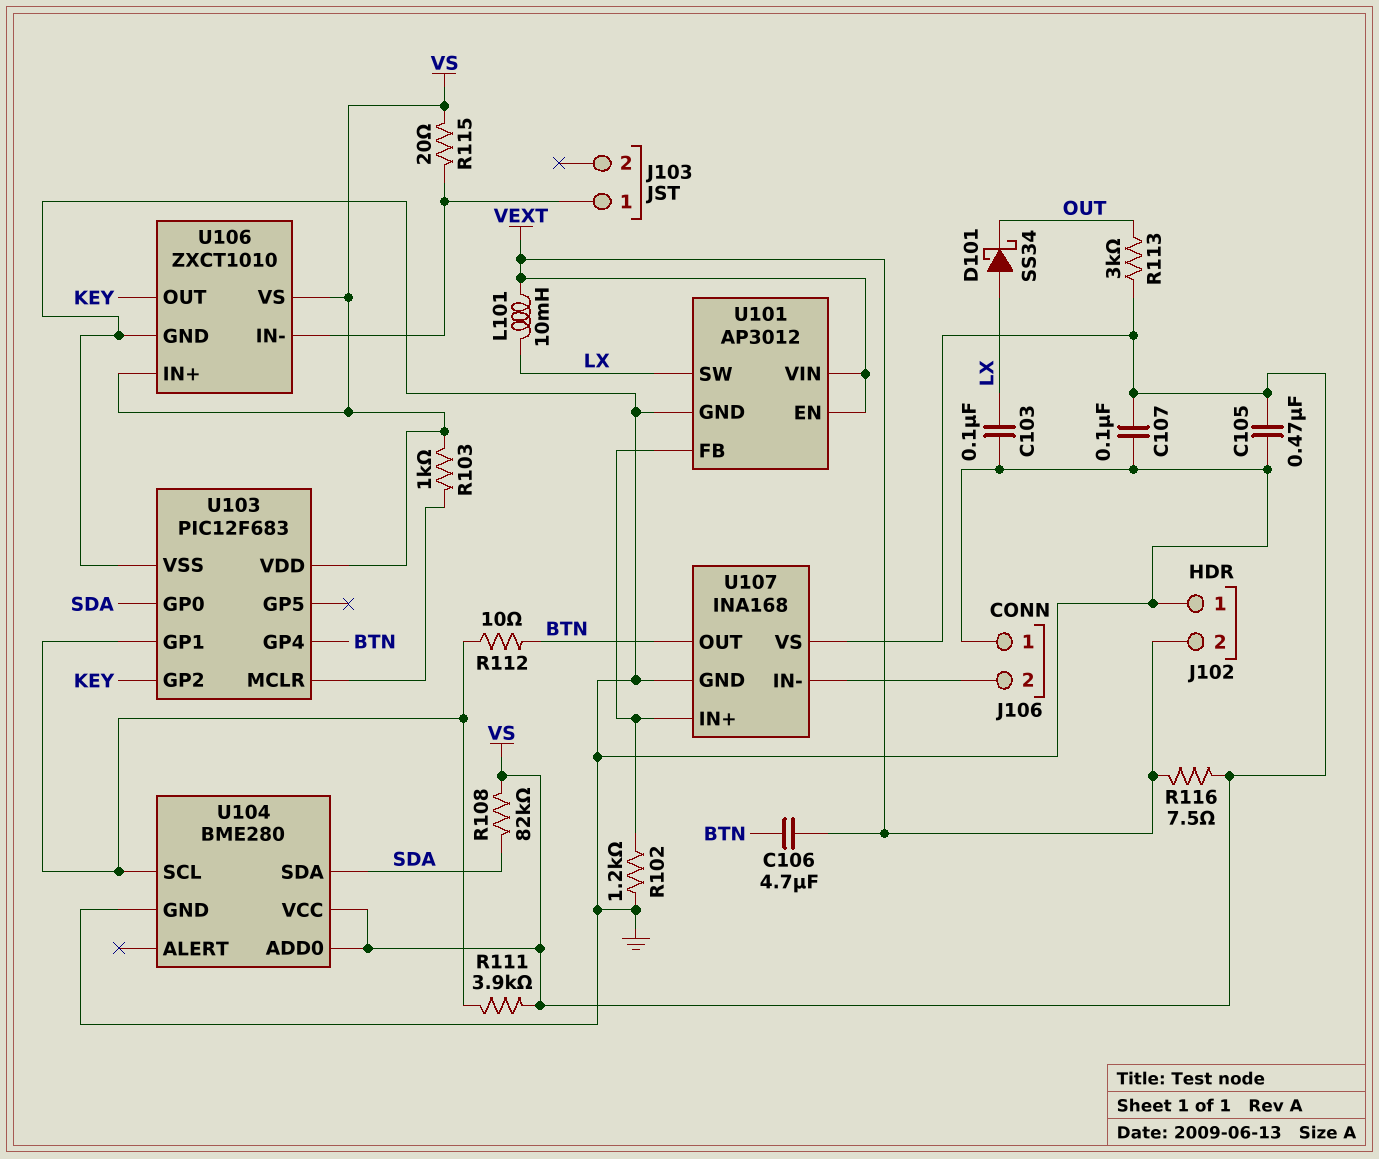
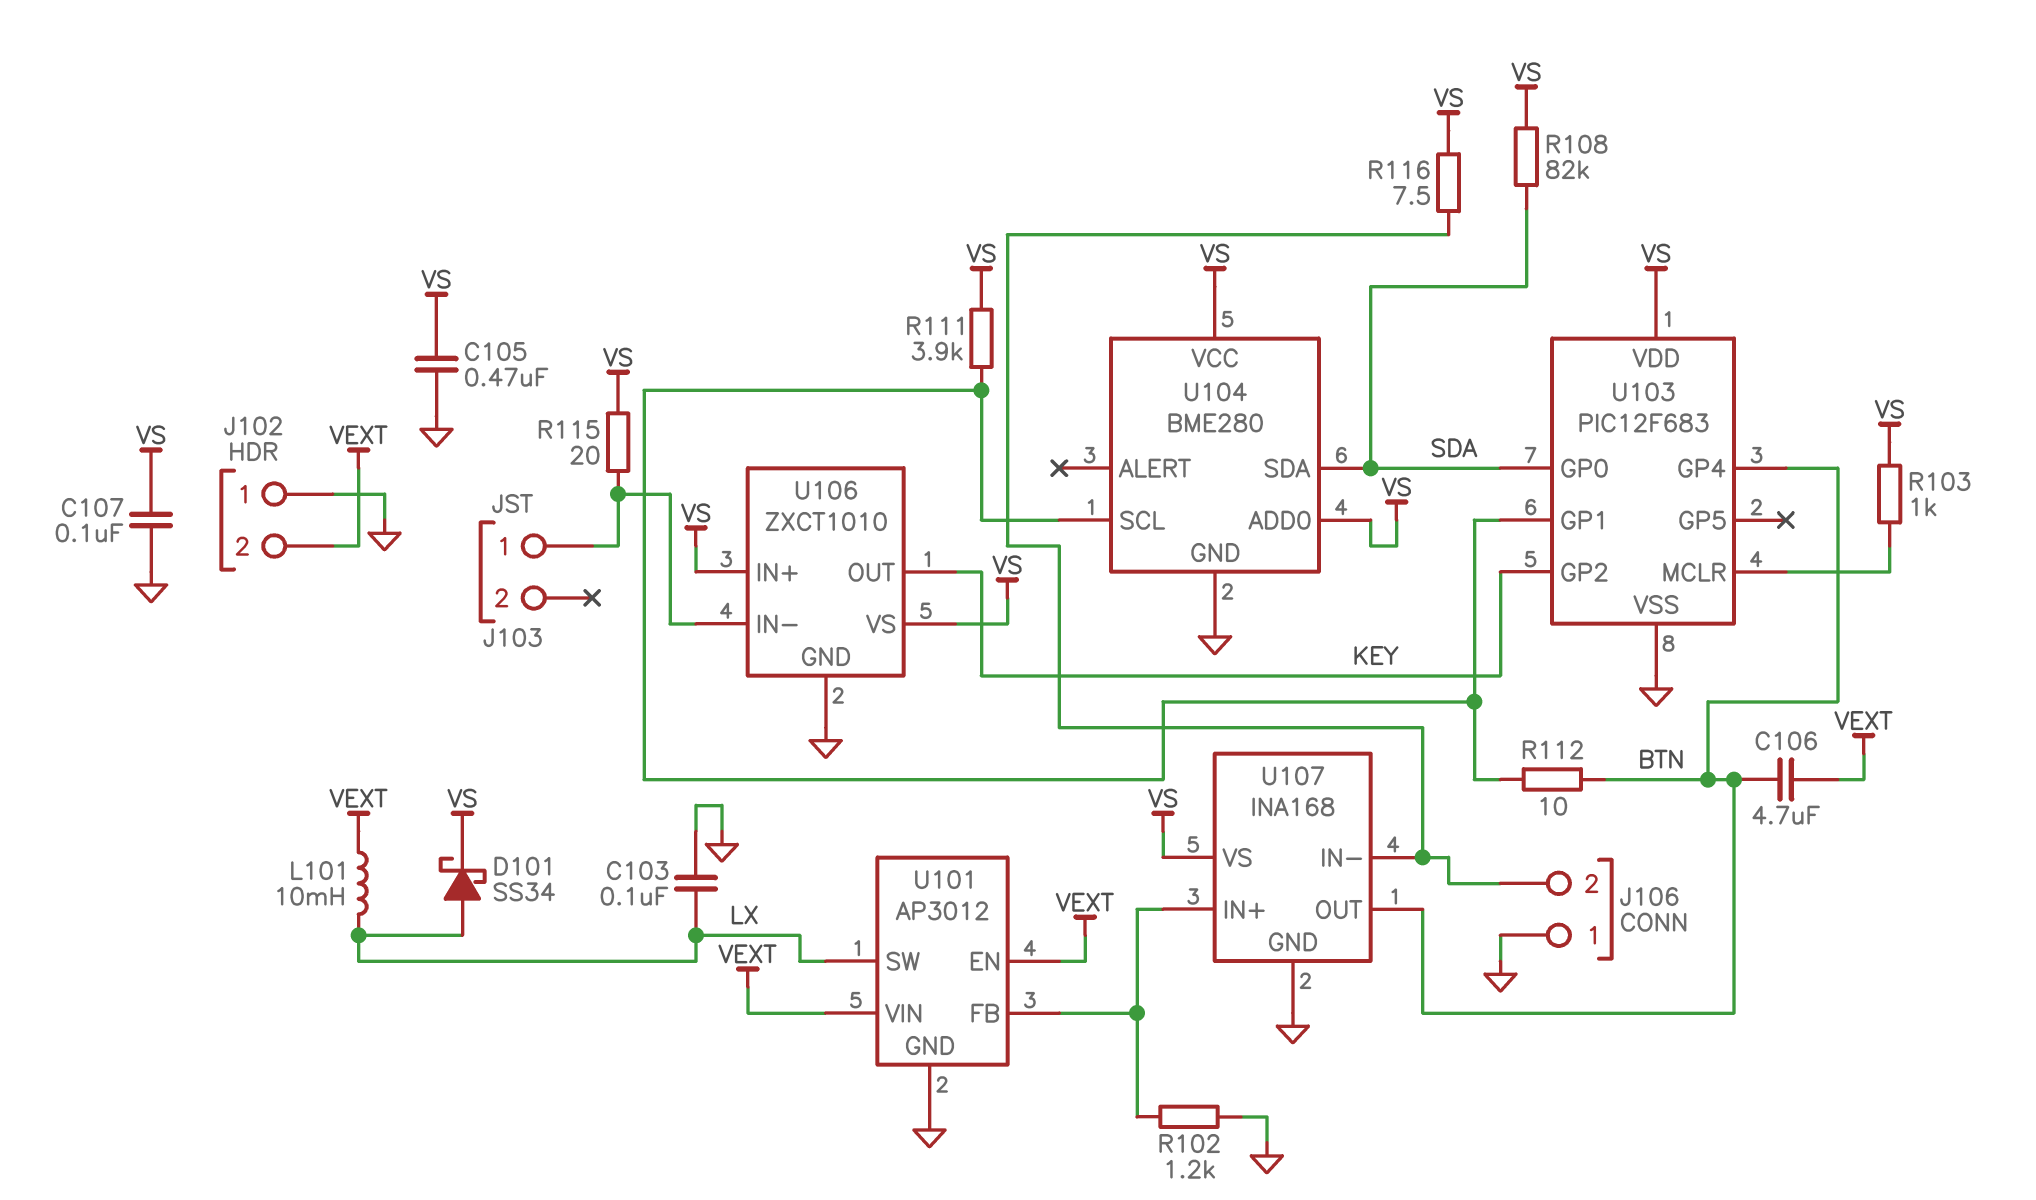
D101: schottky SS34 (A LX, K OUT) -> schottky SS34 (A LX, K VS)
R113: 3k (OUT, VS) -> none
R116: 7.5 (VEXT, VS) -> 7.5 (J106/2, VS)

